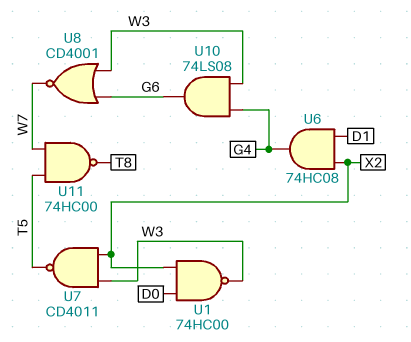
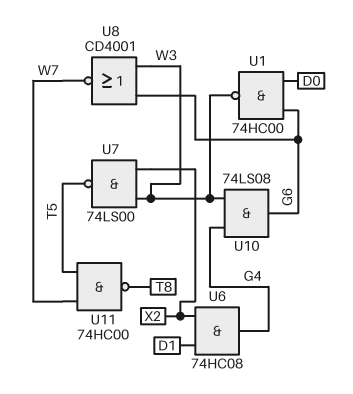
U1: NAND 74HC00 (in D0, in X2, out W3) -> NAND 74HC00 (in D0, in G6, out W3)
U7: NAND CD4011 (in W3, in X2, out T5) -> NAND 74LS00 (in W3, in X2, out T5)

